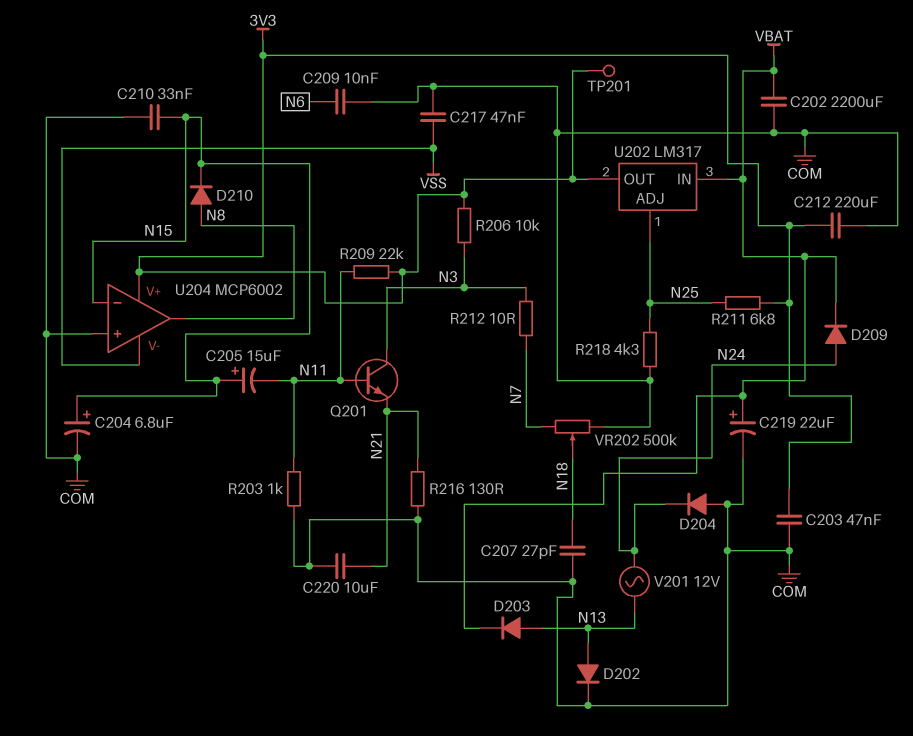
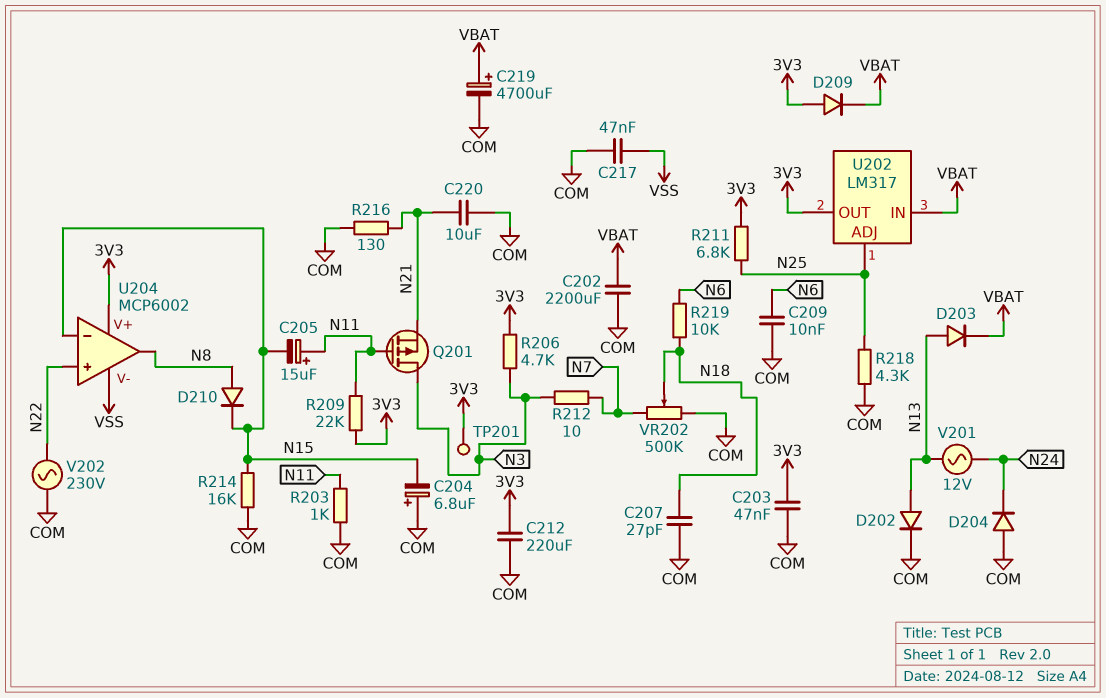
C204: 6.8uF (plus N15, minus COM) -> 6.8uF (plus COM, minus N15)
C205: 15uF (plus N15, minus N11) -> 15uF (plus N11, minus N15)
C210: 33nF (COM, N15) -> none
C219: 22uF (plus VBAT, minus COM) -> 4700uF (plus VBAT, minus COM)
D209: diode (A N24, K VBAT) -> diode (A 3V3, K VBAT)
Q201: NPN (B N11, C N3, E N21) -> PMOS (G N11, D N3, S N21)
R206: 10k (3V3, N3) -> 4.7k (3V3, N3)
R214: none -> 16k (COM, N15)
R219: none -> 10k (N6, N18)
U204 pin in+: COM -> N22
V202: none -> AC 230V (COM, N22)

